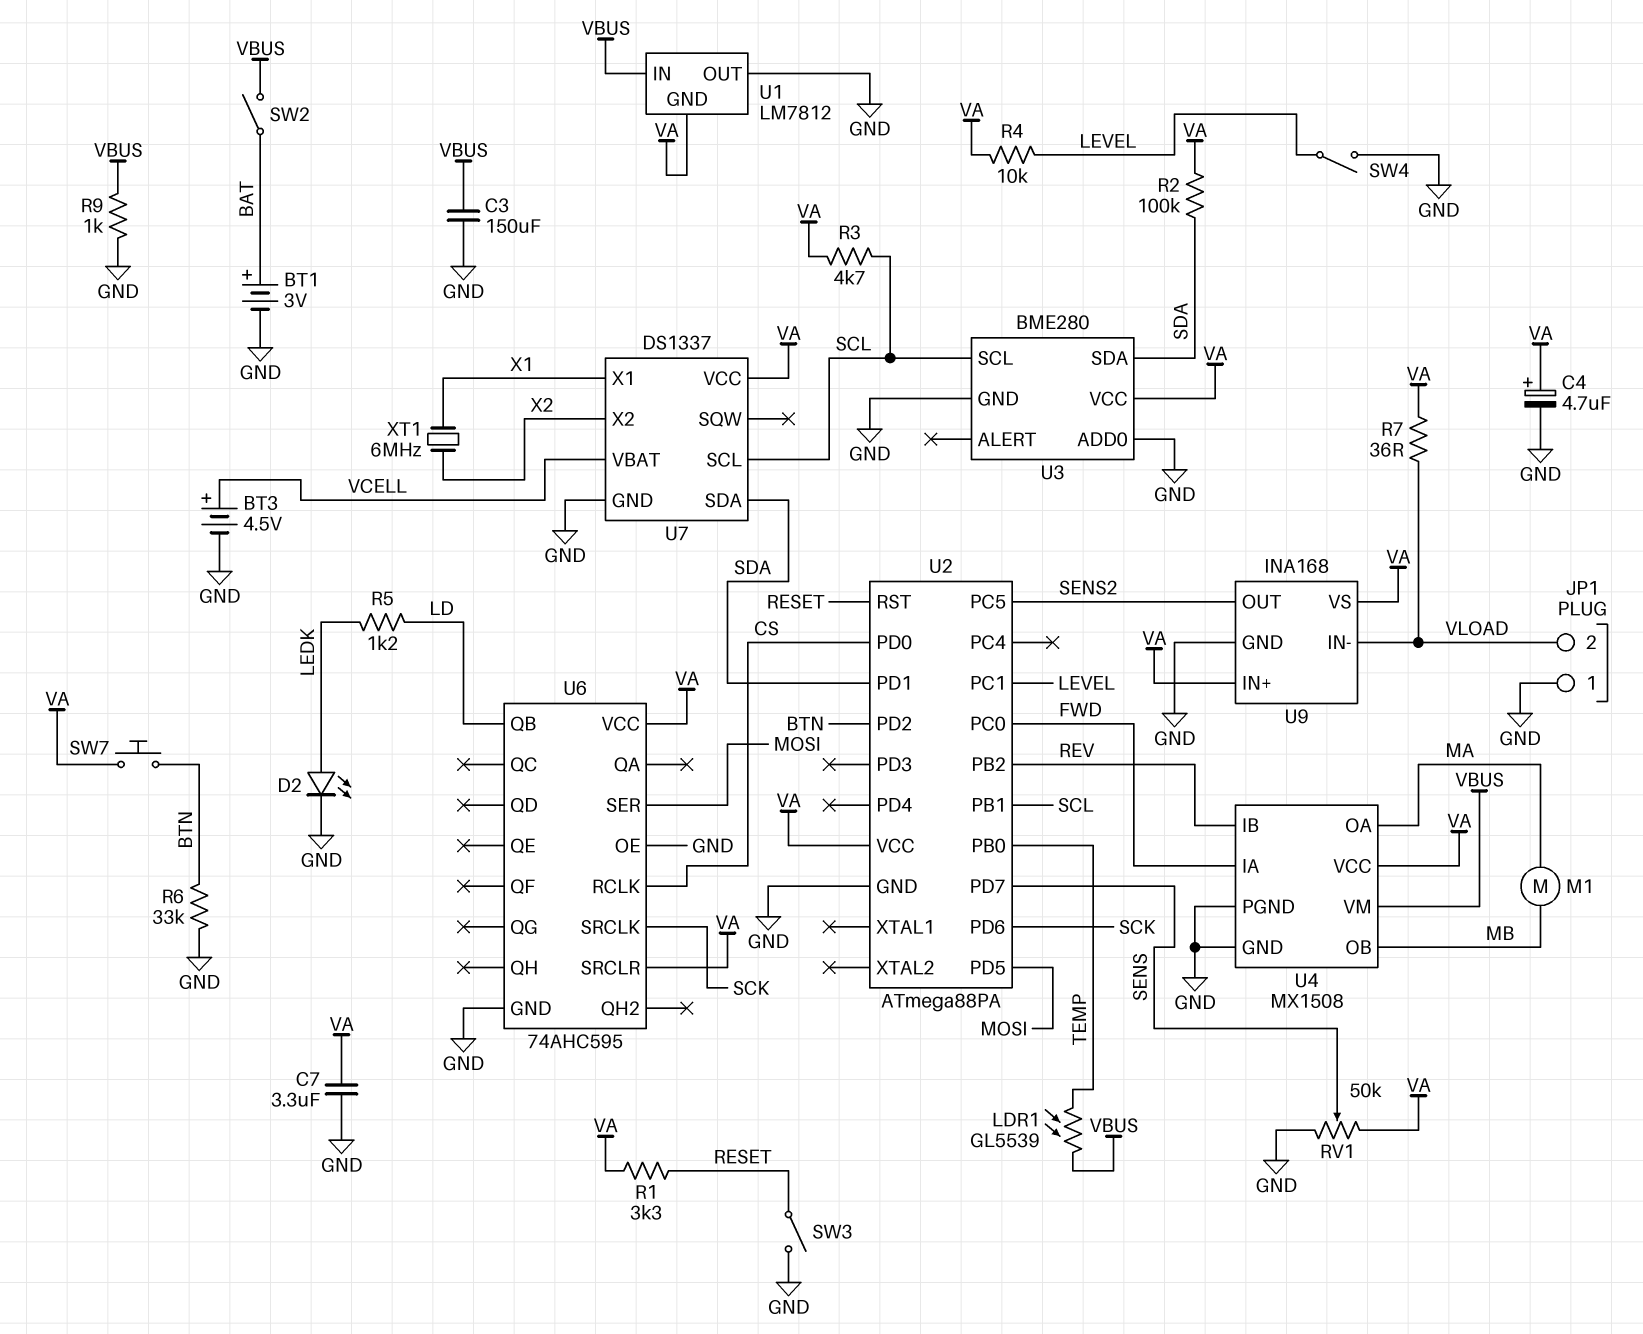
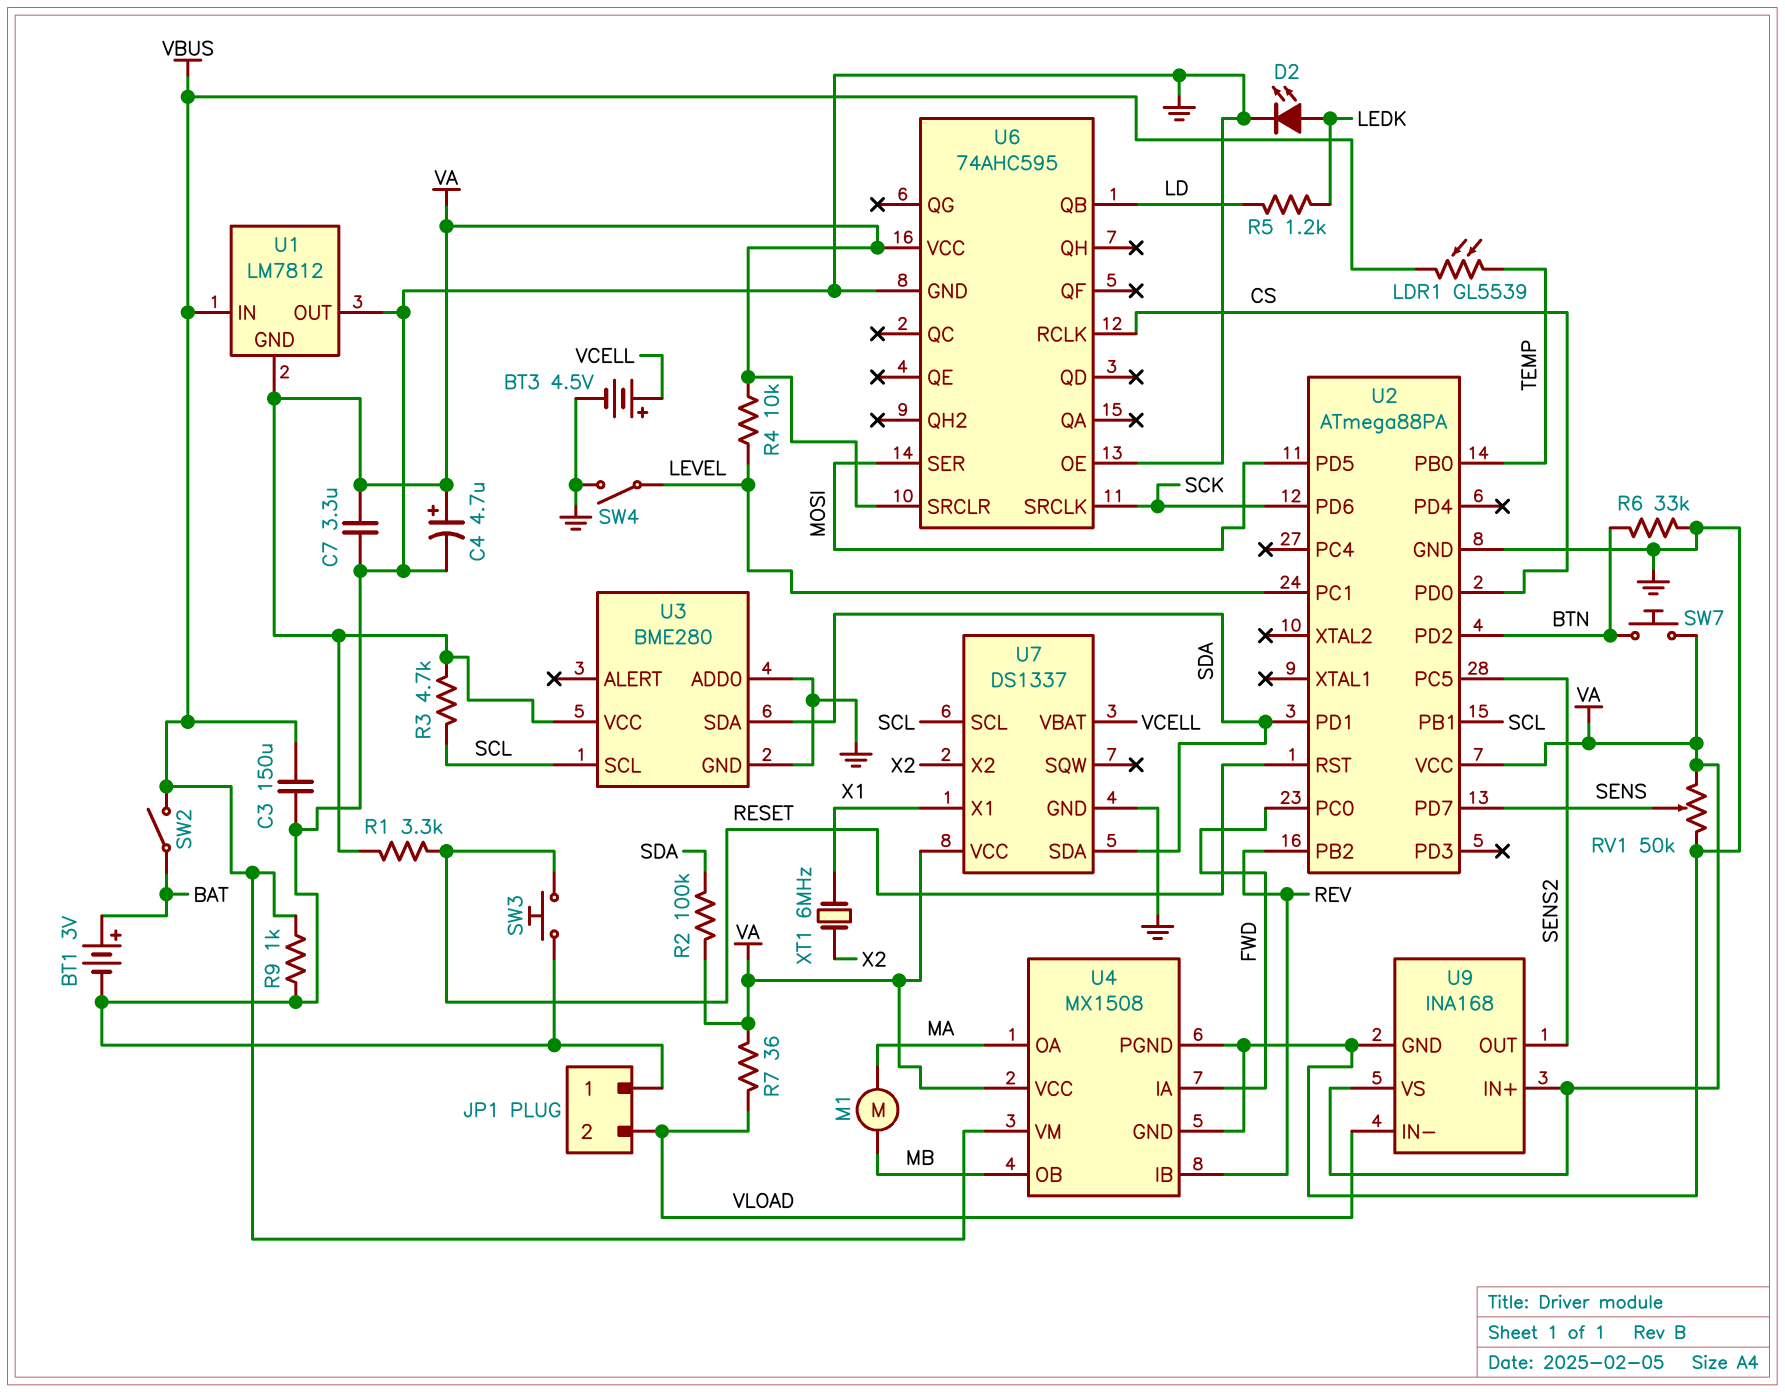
SW3: switch (GND, RESET) -> button (GND, RESET)

